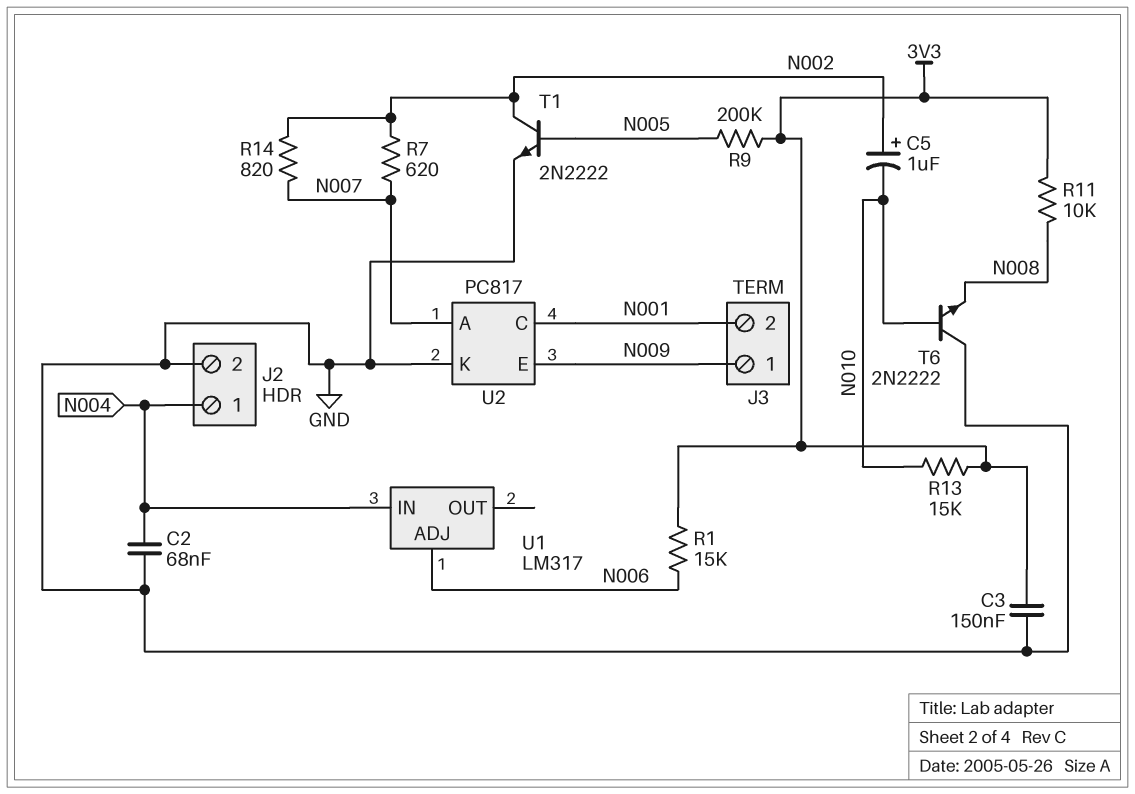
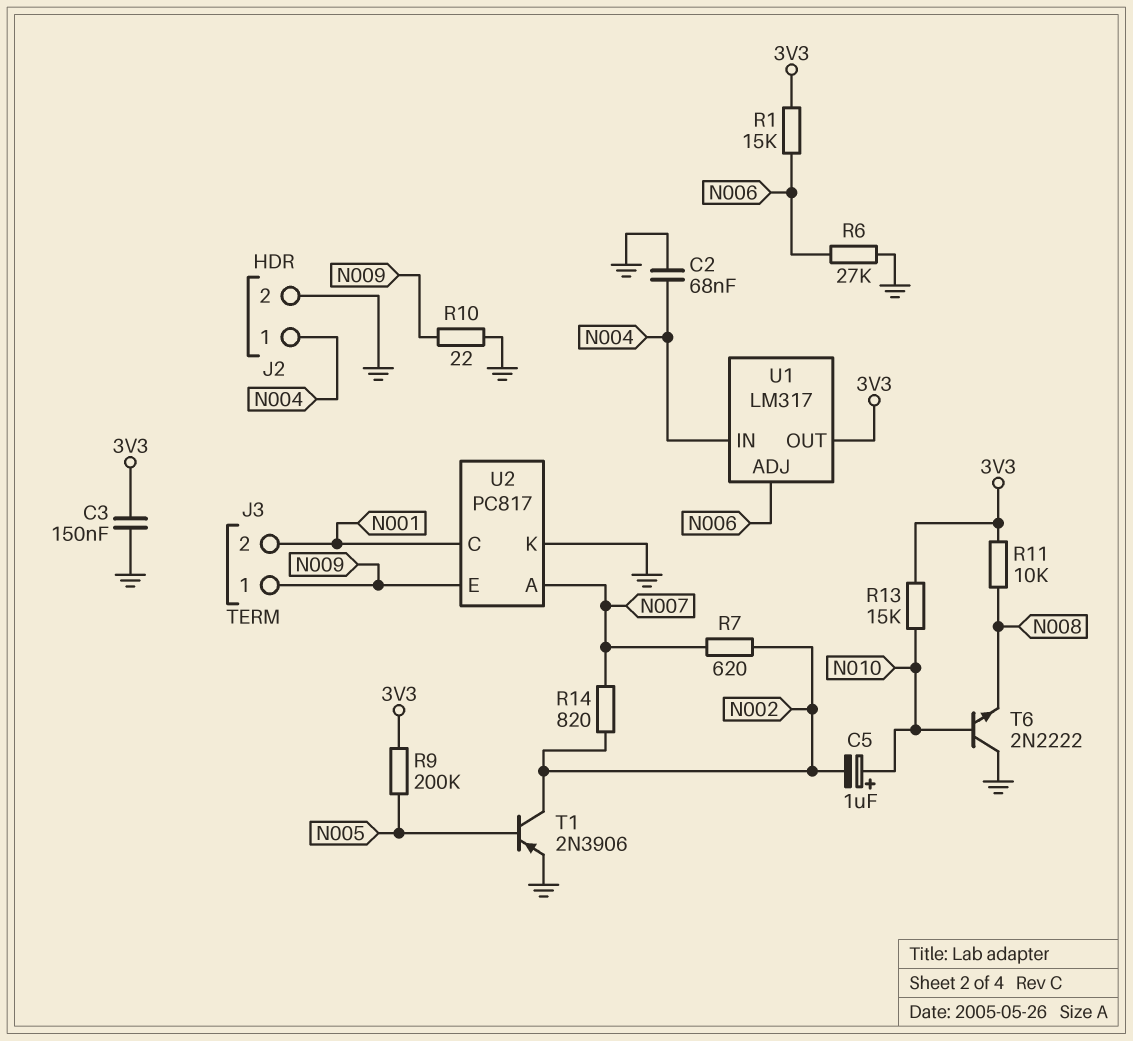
C5: 1uF (plus N002, minus N010) -> 1uF (plus N010, minus N002)
R6: none -> 27k (GND, N006)
R10: none -> 22 (GND, N009)
T1: NPN 2N2222 (B N005, C N002, E GND) -> PNP 2N3906 (B N005, C N002, E GND)
U1 pin OUT: none -> 3V3

